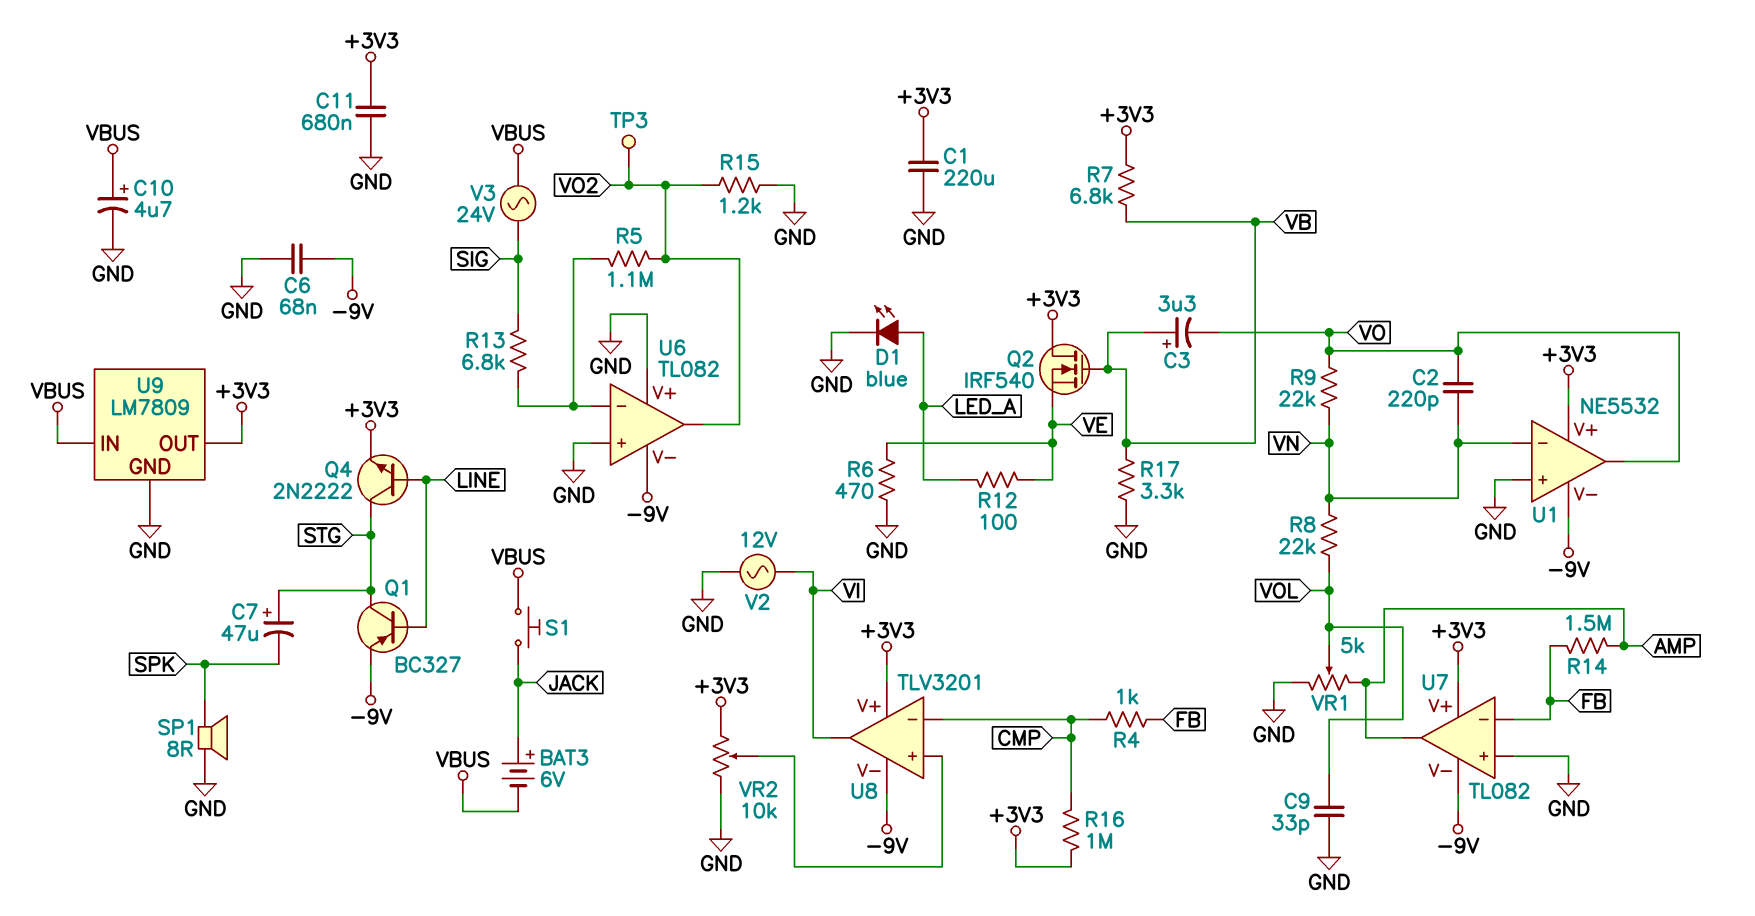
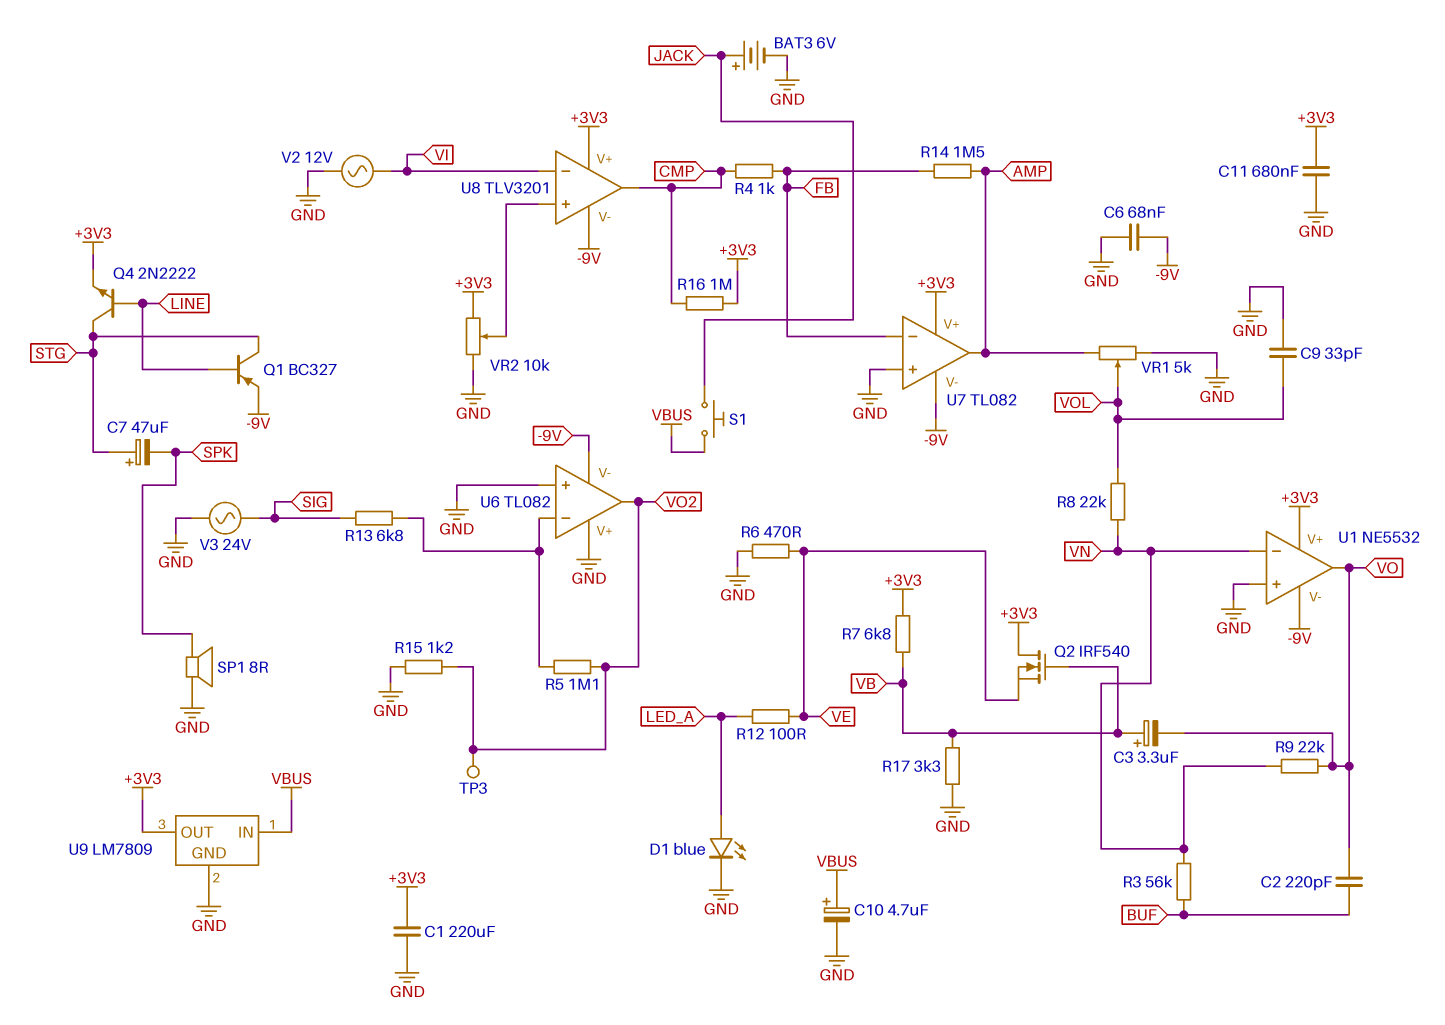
BAT3: 6V (plus JACK, minus VBUS) -> 6V (plus JACK, minus GND)
C2: 220pF (VN, VO) -> 220pF (BUF, VO)
R3: none -> 56k (BUF, VN)
U8 pin in-: CMP -> VI
U8 pin out: VI -> CMP
V3: AC 24V (SIG, VBUS) -> AC 24V (GND, SIG)

